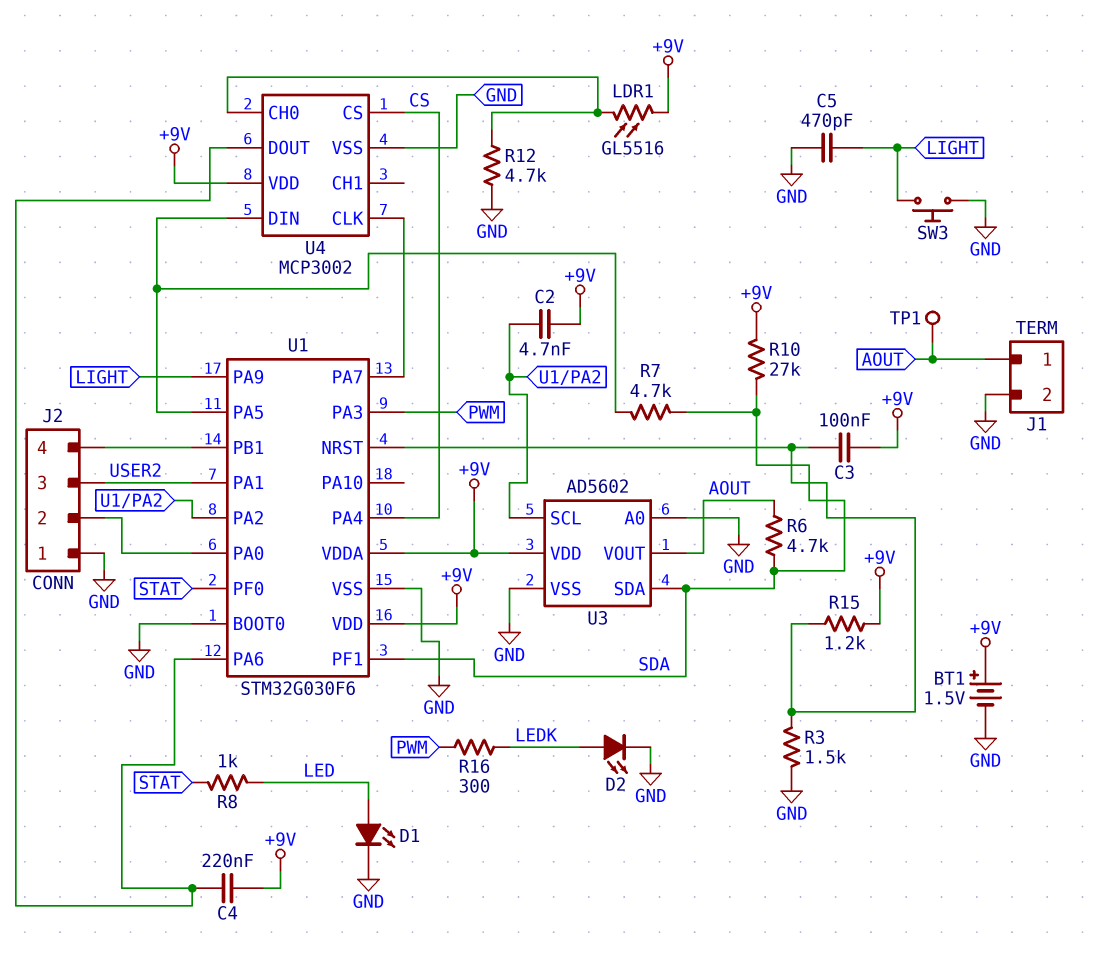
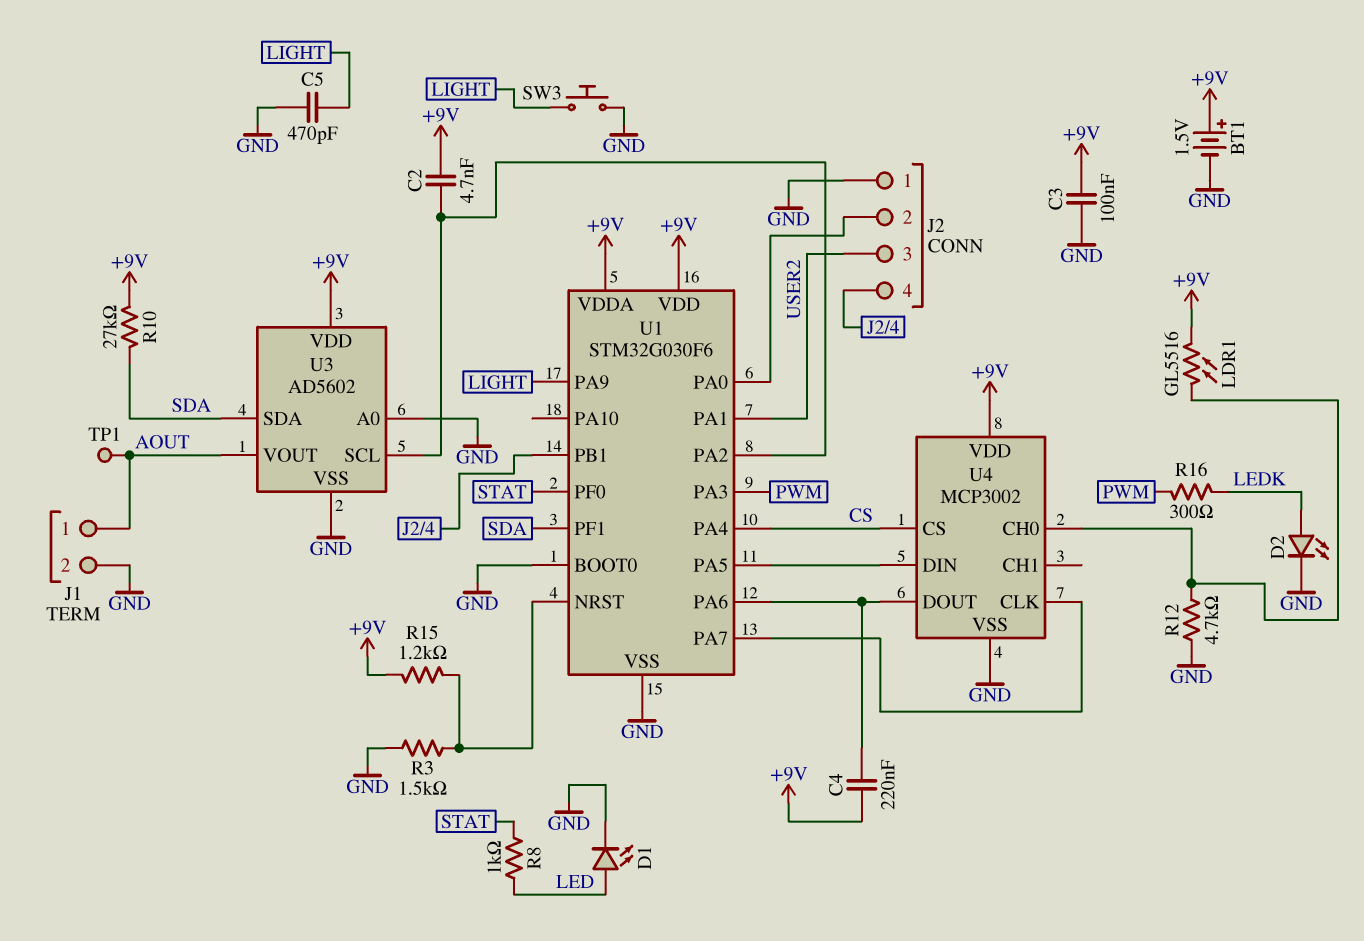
C3: 100nF (+9V, U1/NRST) -> 100nF (+9V, GND)
R6: 4.7k (AOUT, SDA) -> none
R7: 4.7k (SDA, U1/PA5) -> none

